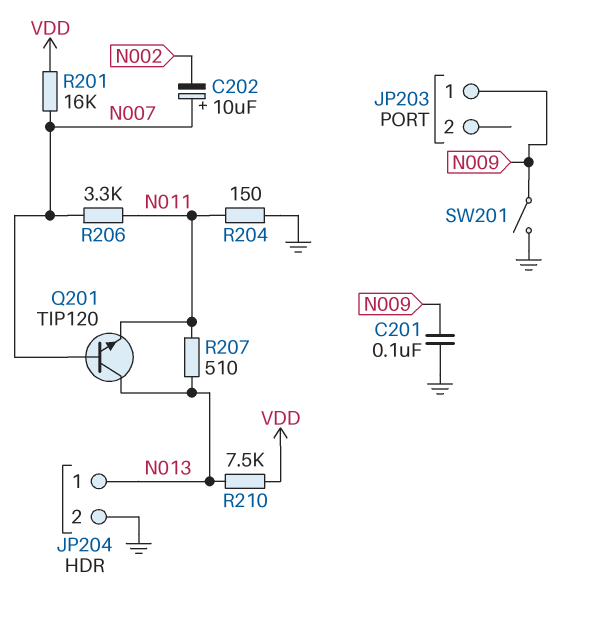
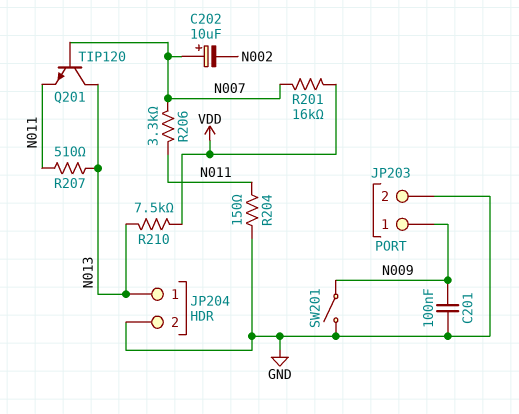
JP203 pin 2: none -> GND

